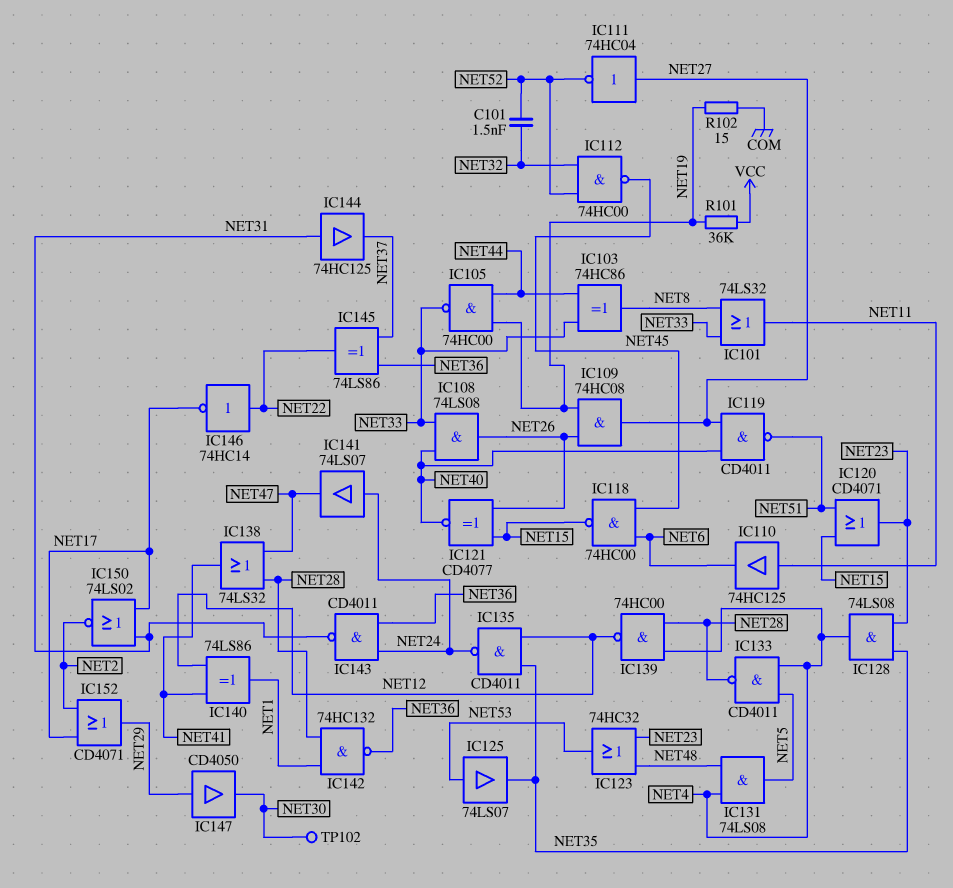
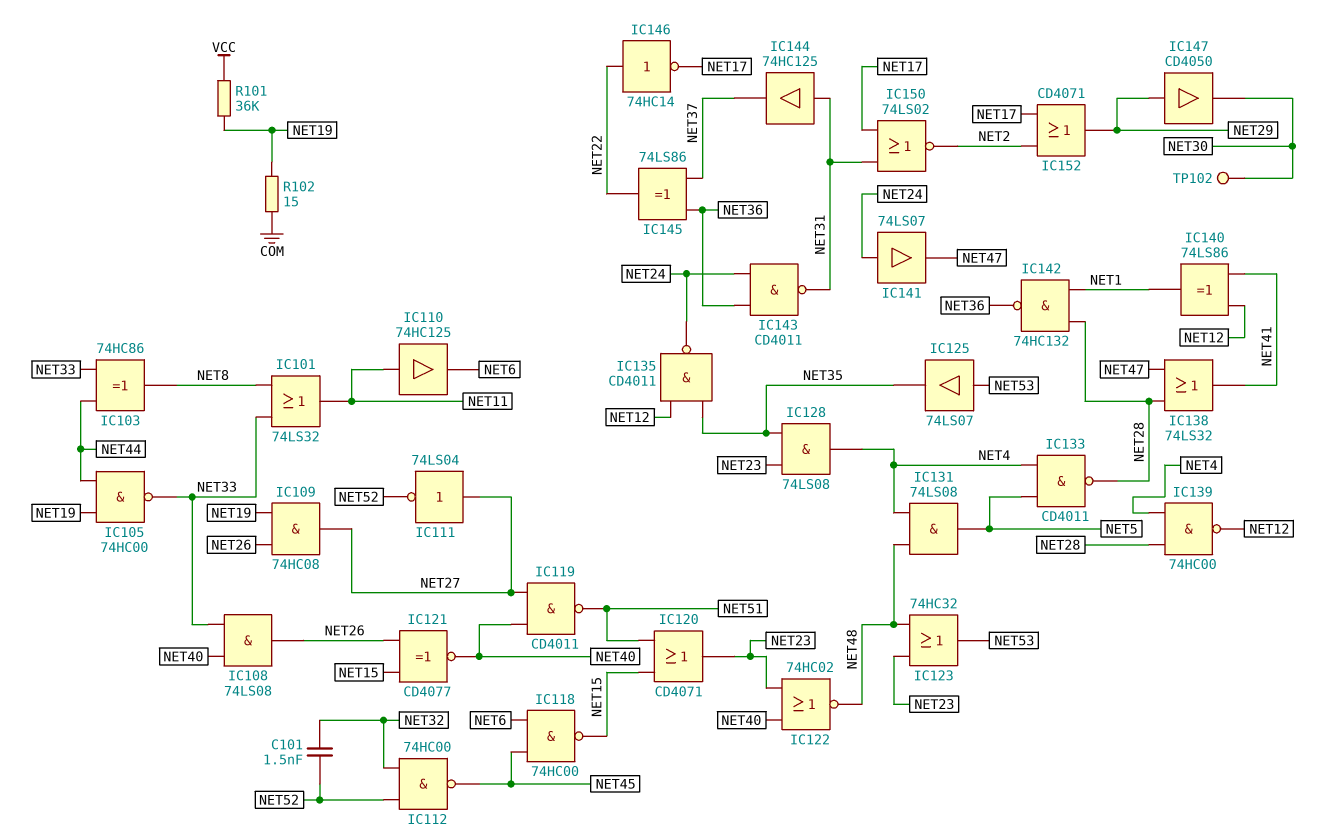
IC111: NOT 74HC04 (in NET27, out NET52) -> NOT 74LS04 (in NET27, out NET52)
IC122: none -> NOR 74HC02 (in NET23, in NET40, out NET48)

